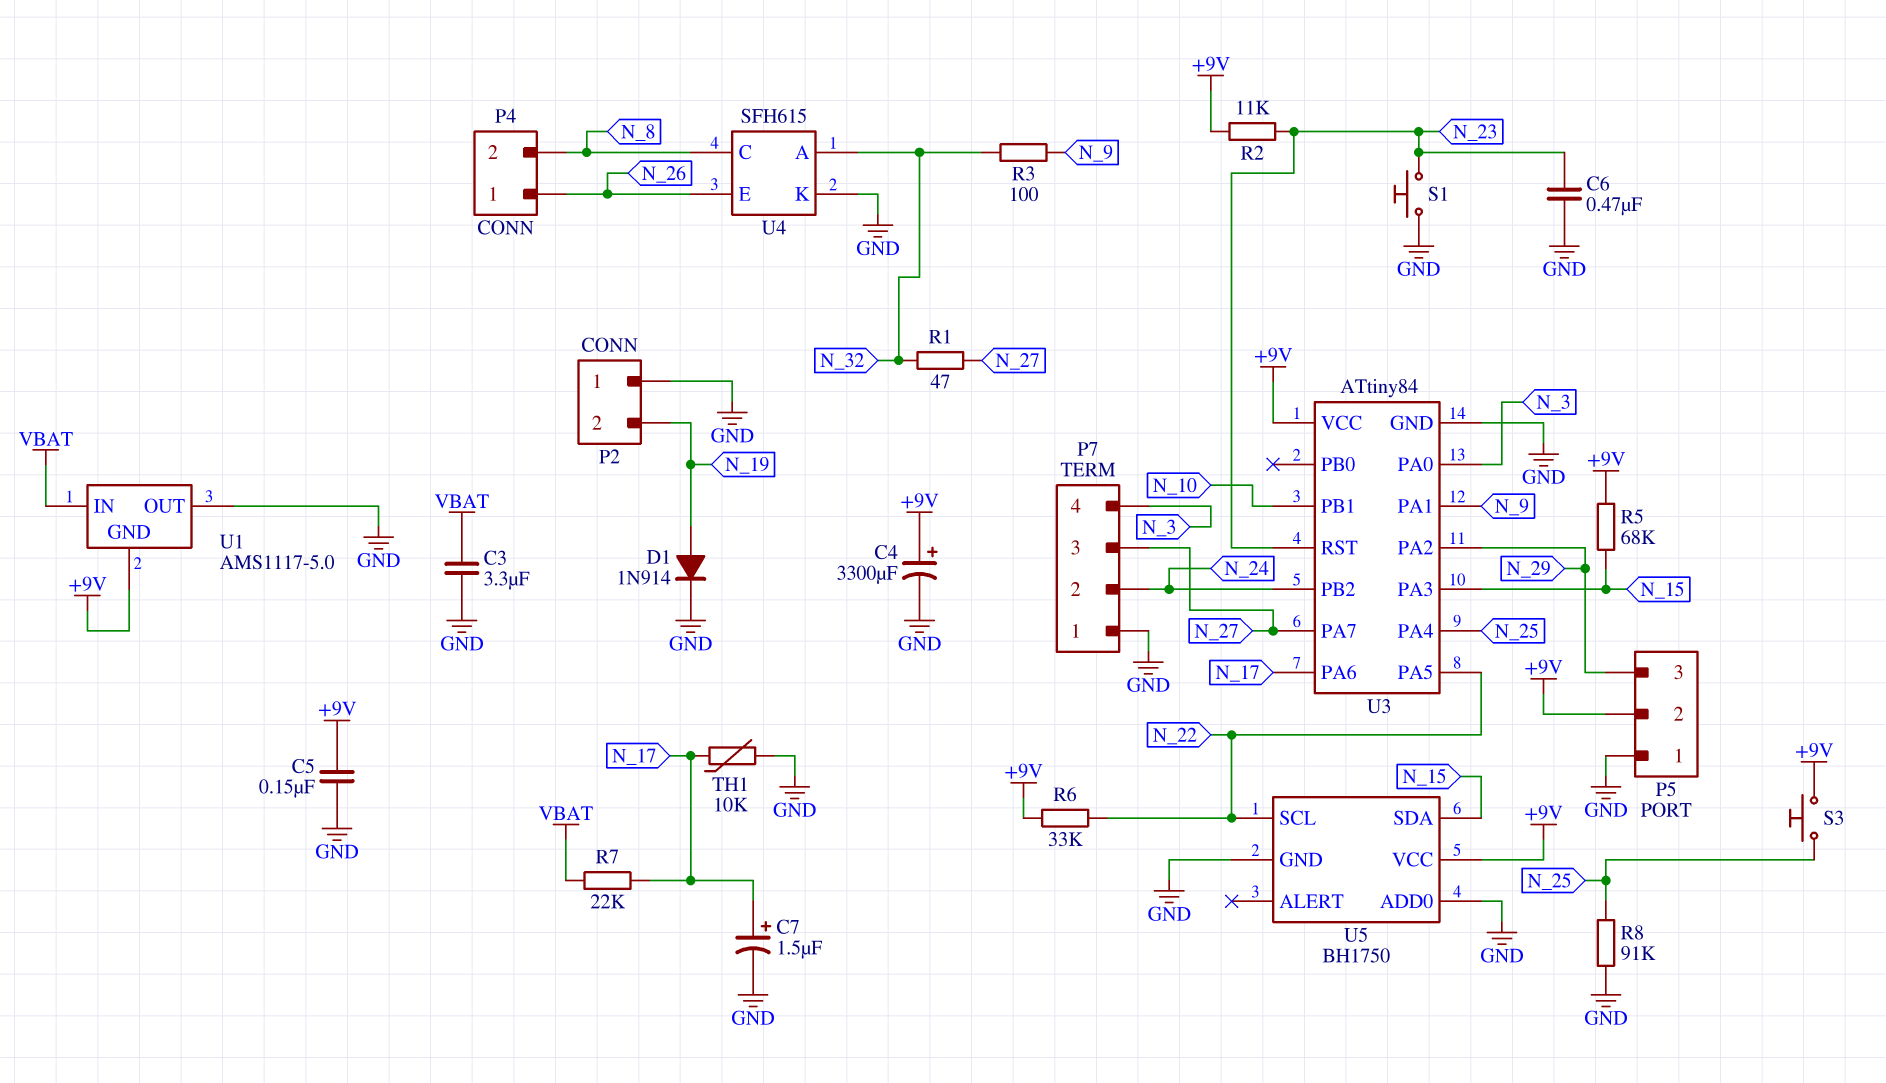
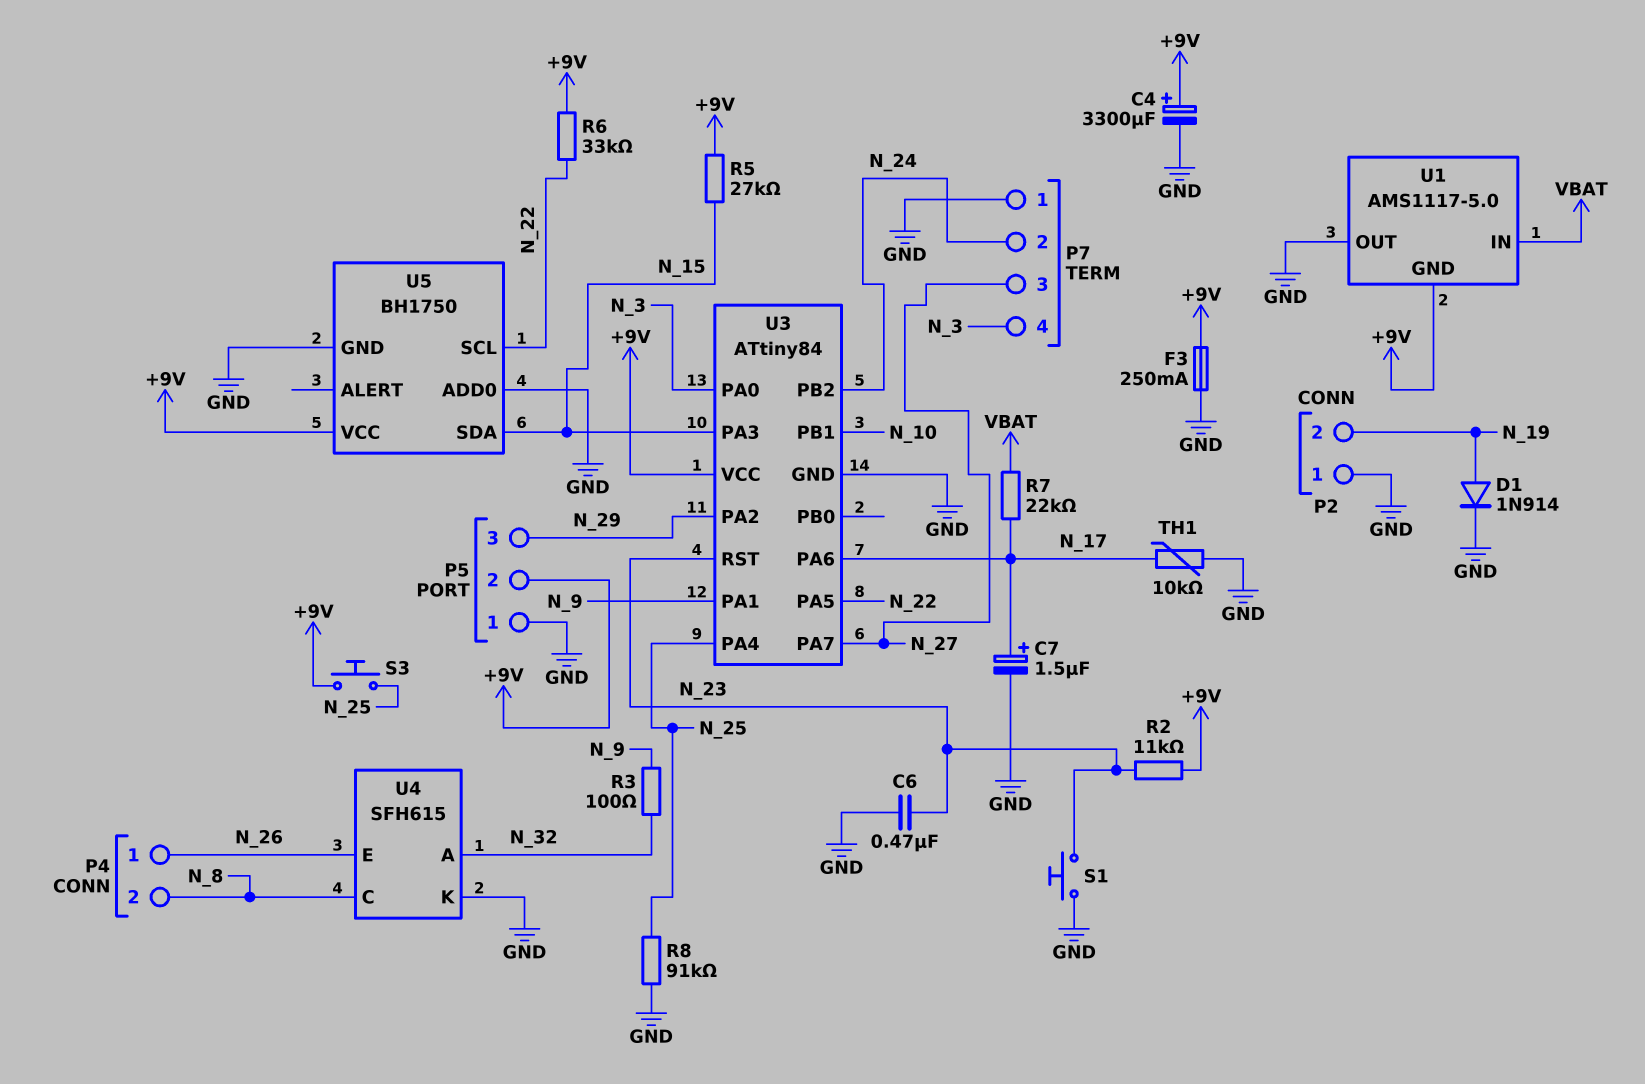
C3: 3.3uF (GND, VBAT) -> none
C5: 150nF (+9V, GND) -> none
F3: none -> 250mA (+9V, GND)
R1: 47 (N_27, N_32) -> none
R5: 68k (+9V, N_15) -> 27k (+9V, N_15)

